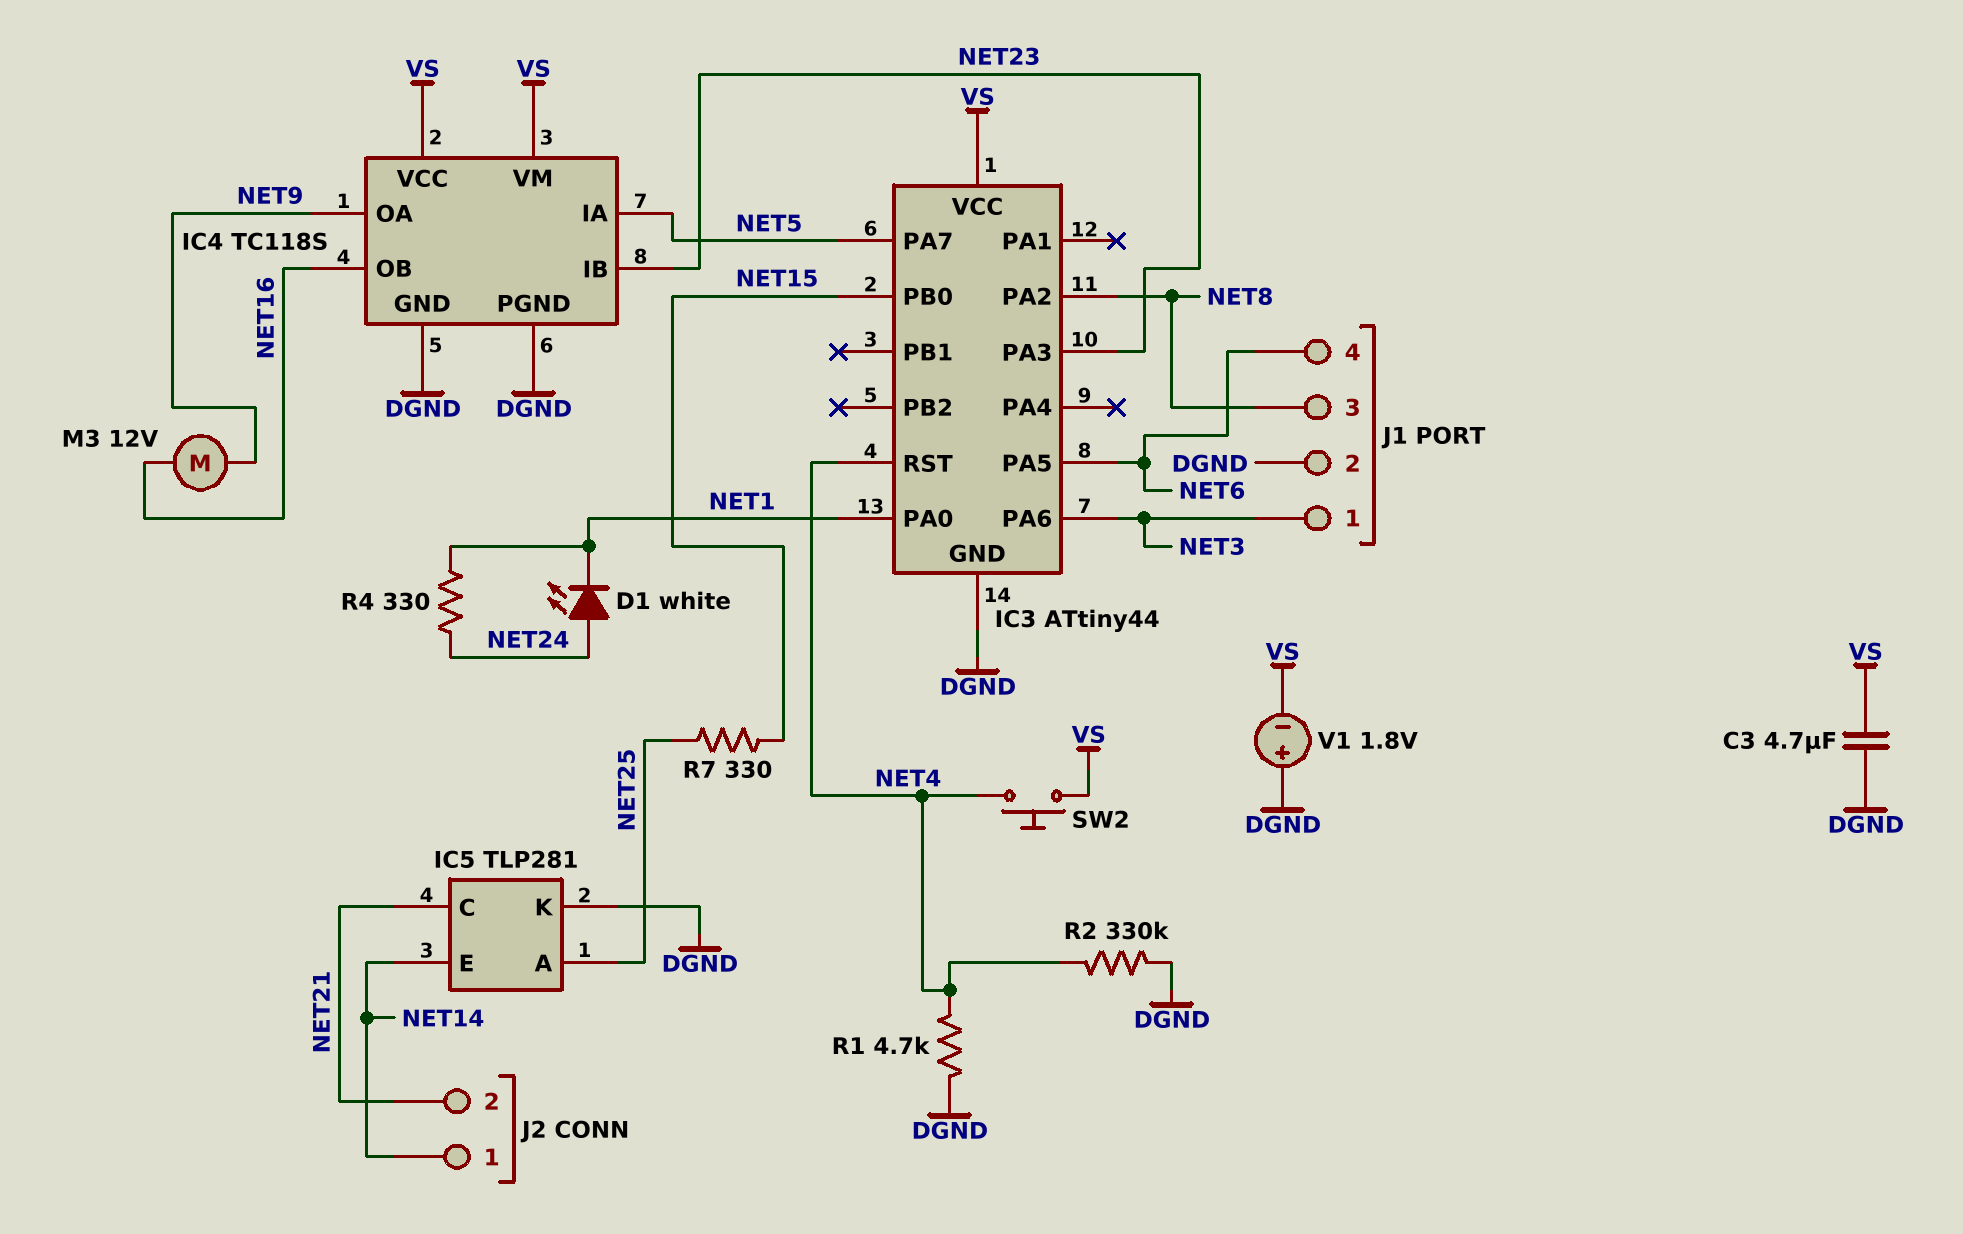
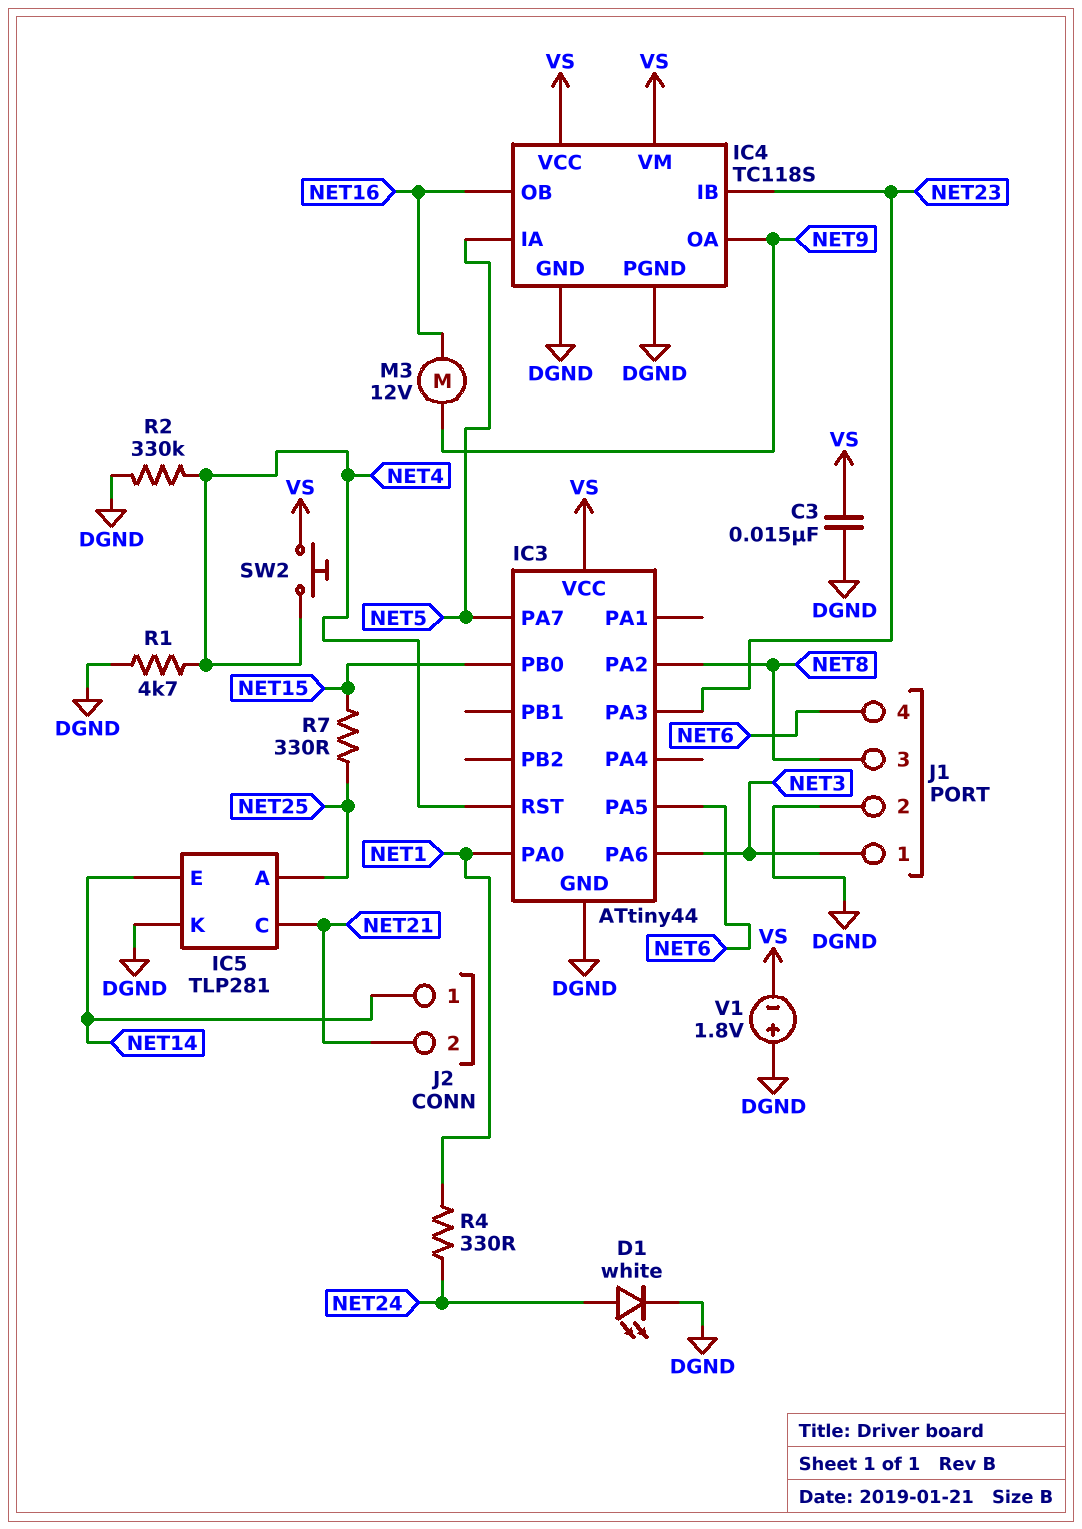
C3: 4.7uF (DGND, VS) -> 15nF (DGND, VS)
D1: LED white (A NET24, K NET1) -> LED white (A NET24, K DGND)

